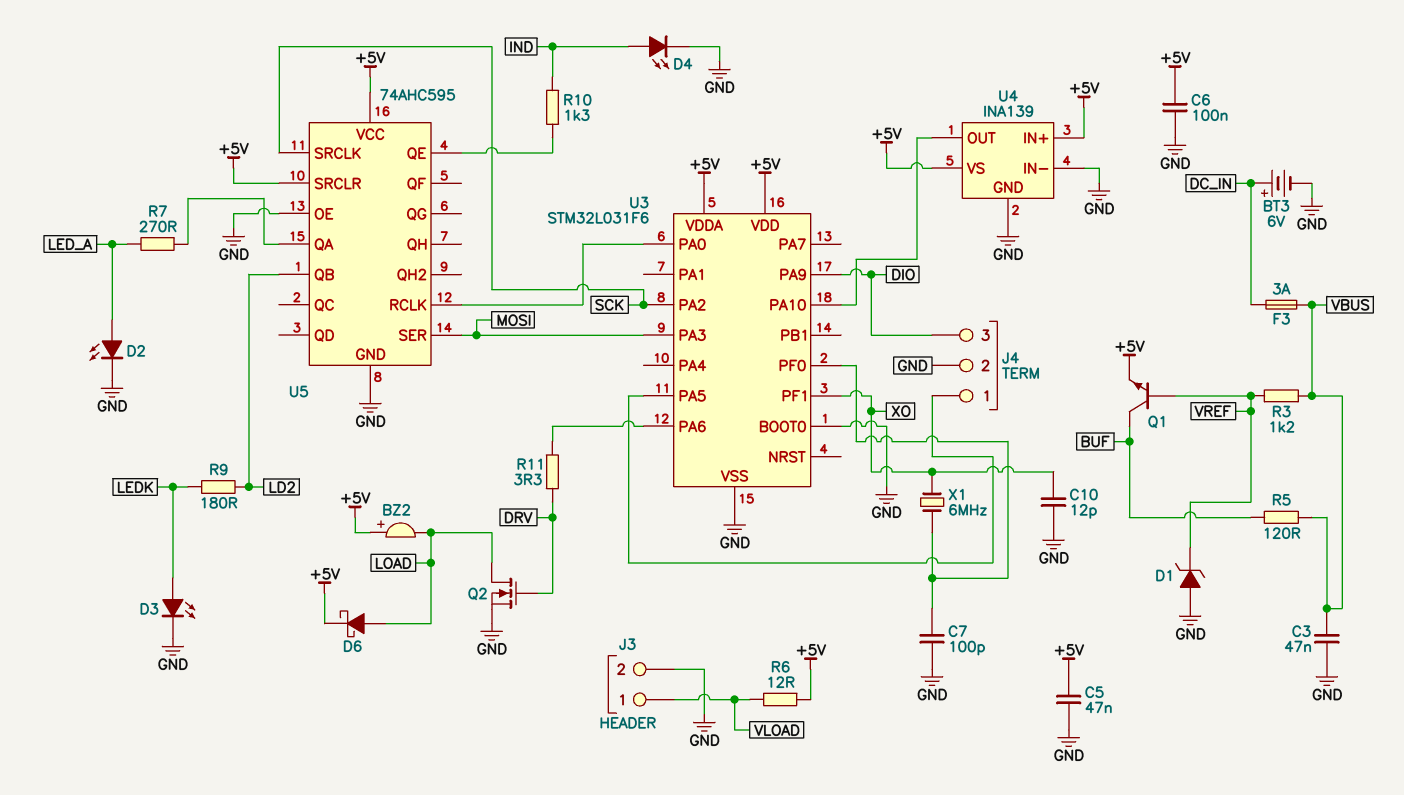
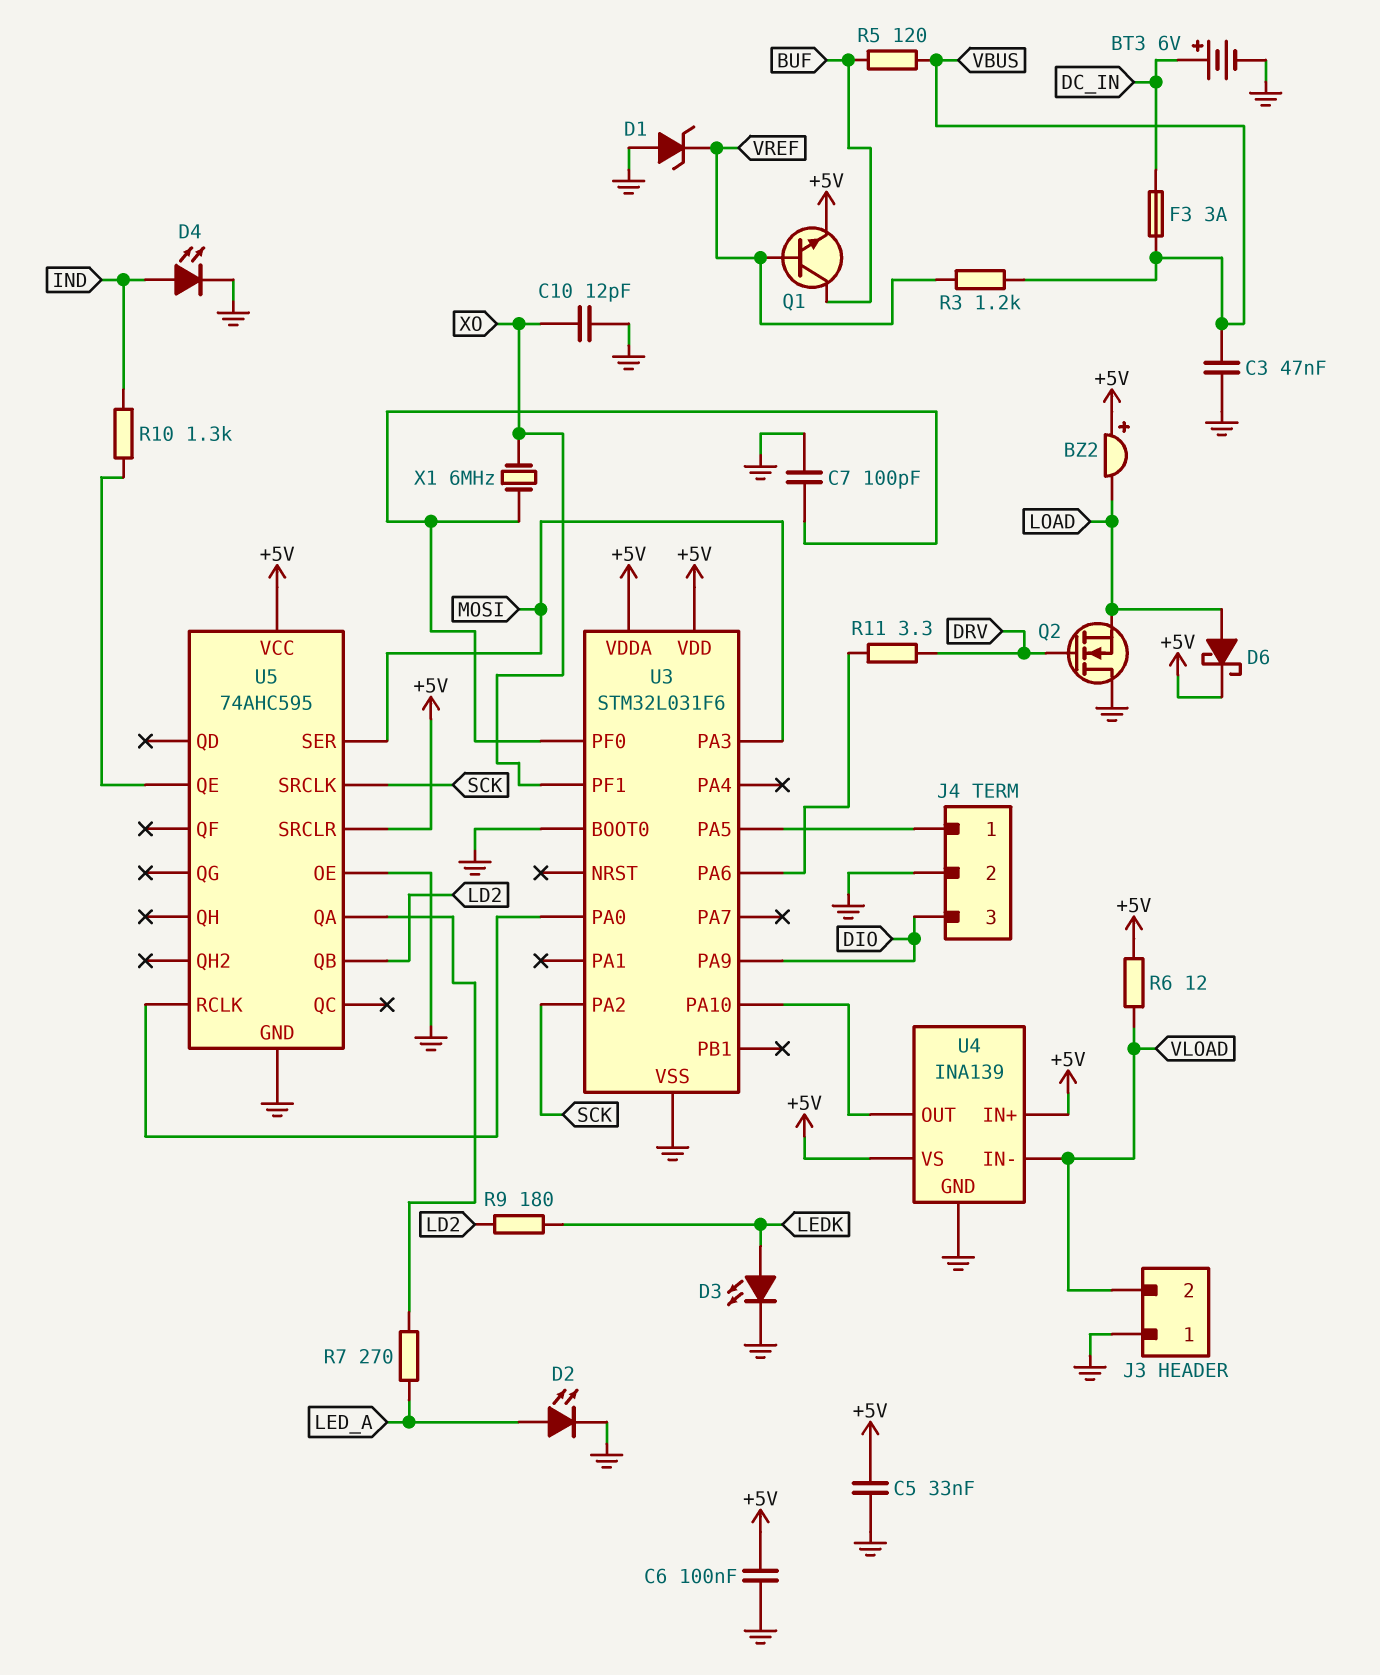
C5: 47nF (+5V, GND) -> 33nF (+5V, GND)
J3 pin 1: VLOAD -> GND
J3 pin 2: GND -> VLOAD
Q2: NMOS (G DRV, D LOAD, S GND) -> NMOS (G DRV, D GND, S LOAD)
U4 pin IN-: GND -> VLOAD

